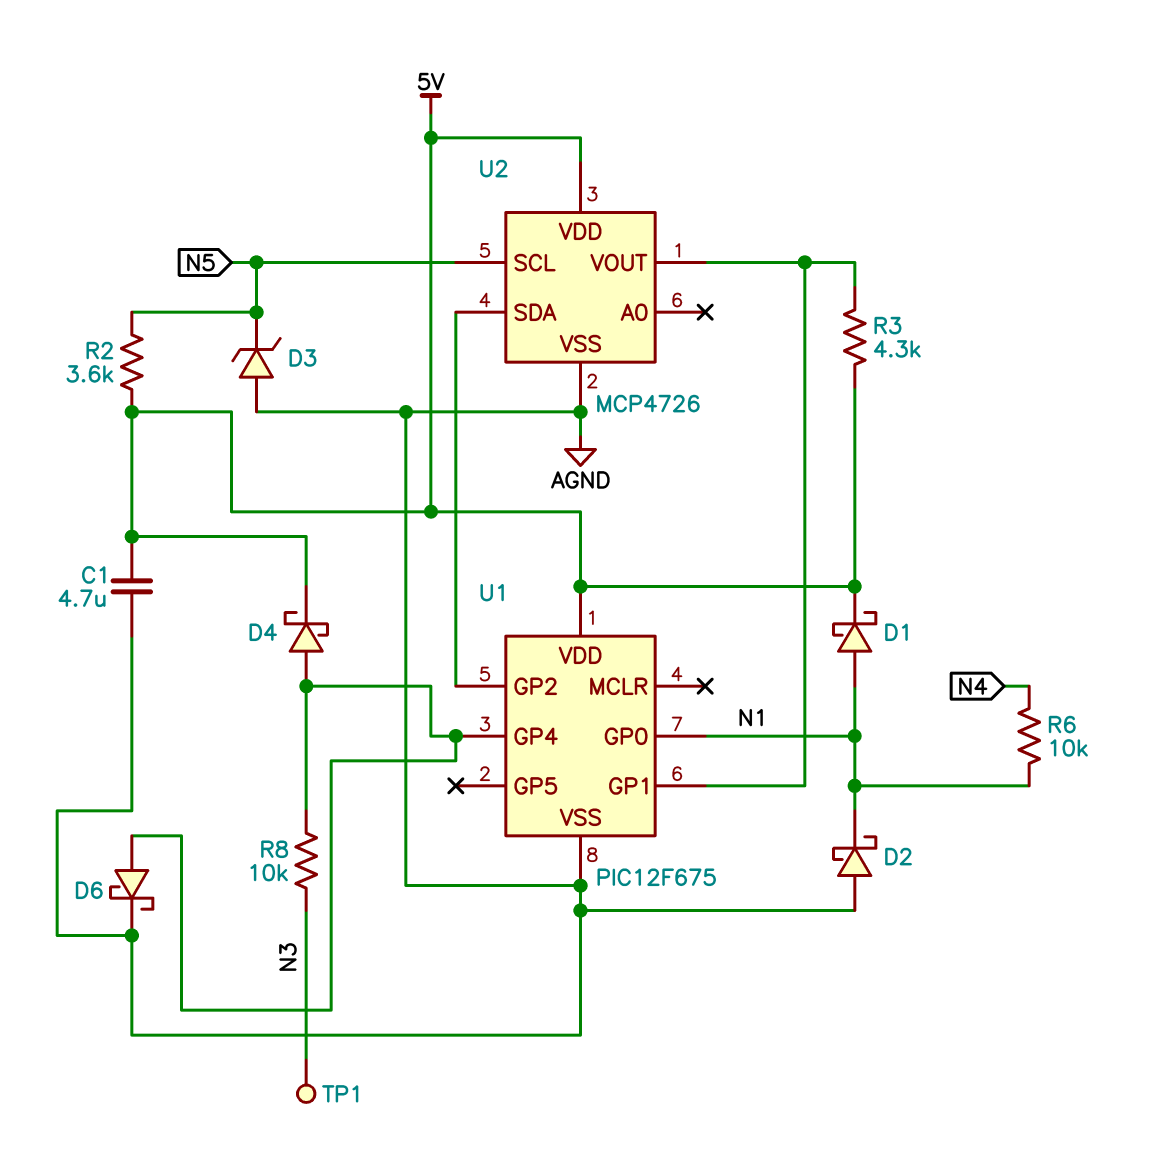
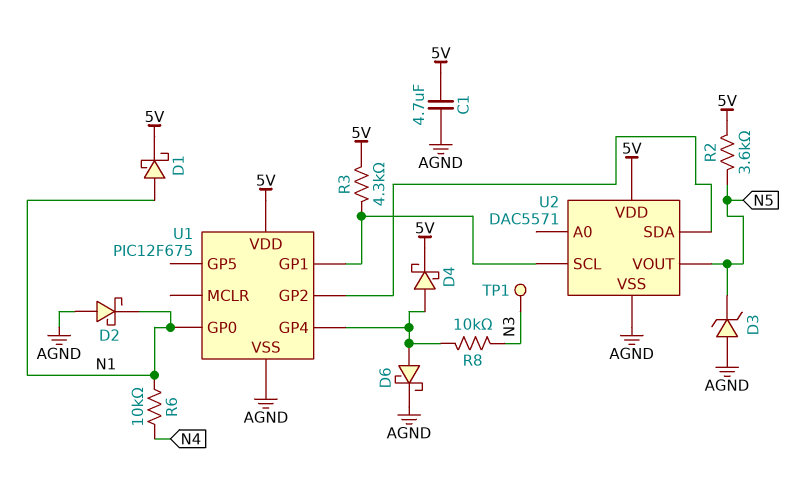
U2: MCP4726 -> DAC5571
U2 pin SCL: N5 -> U1/GP1
U2 pin VOUT: U1/GP1 -> N5

